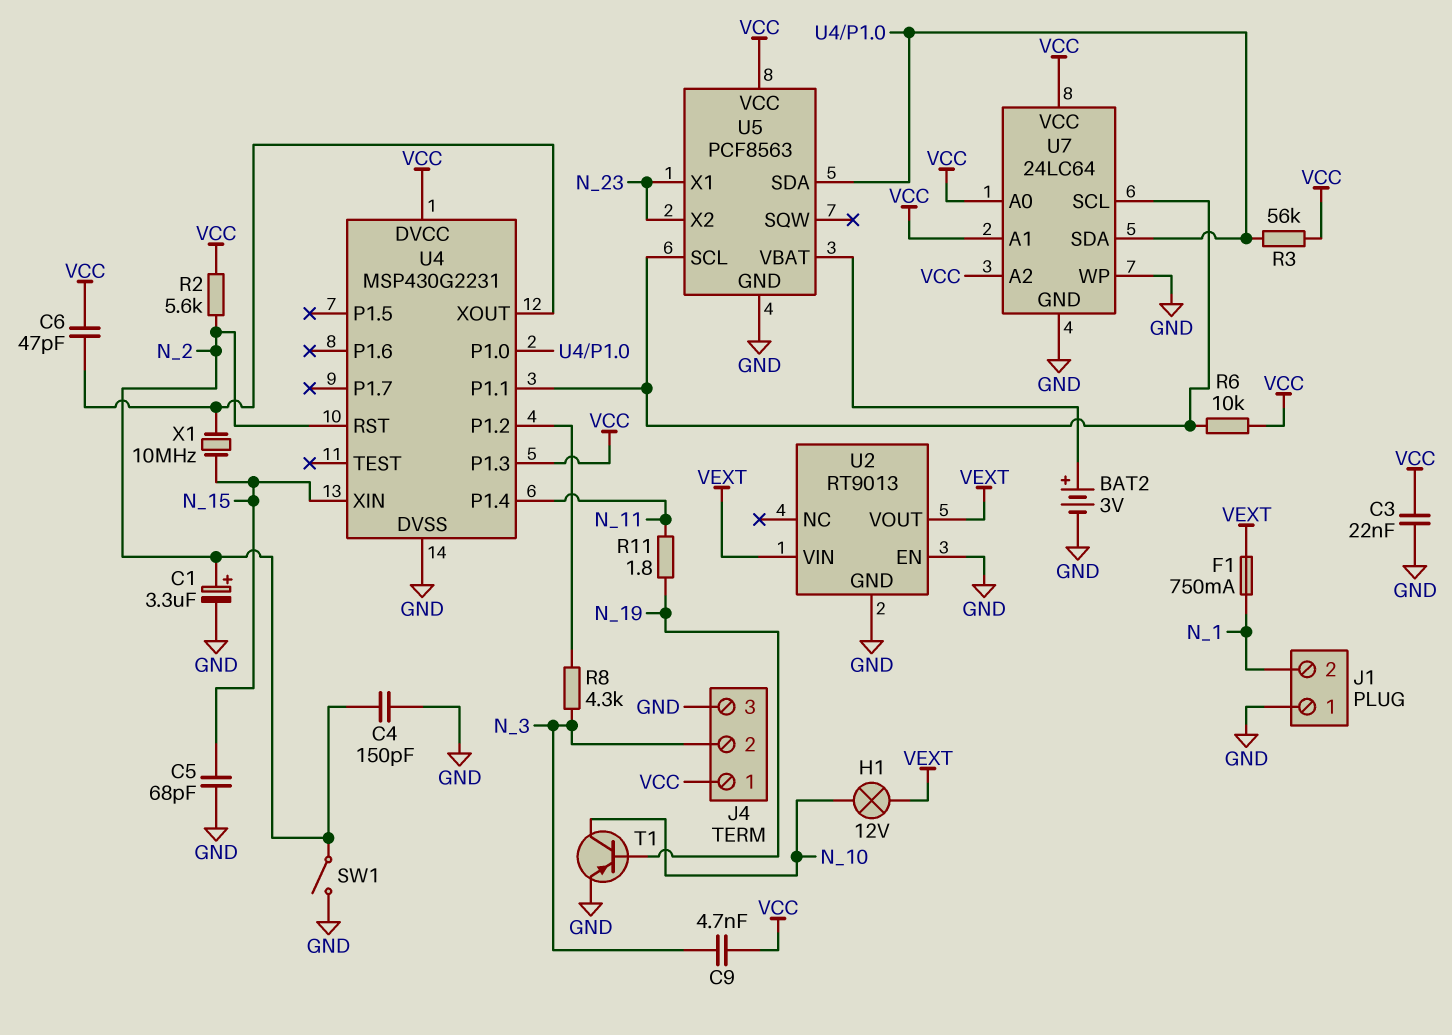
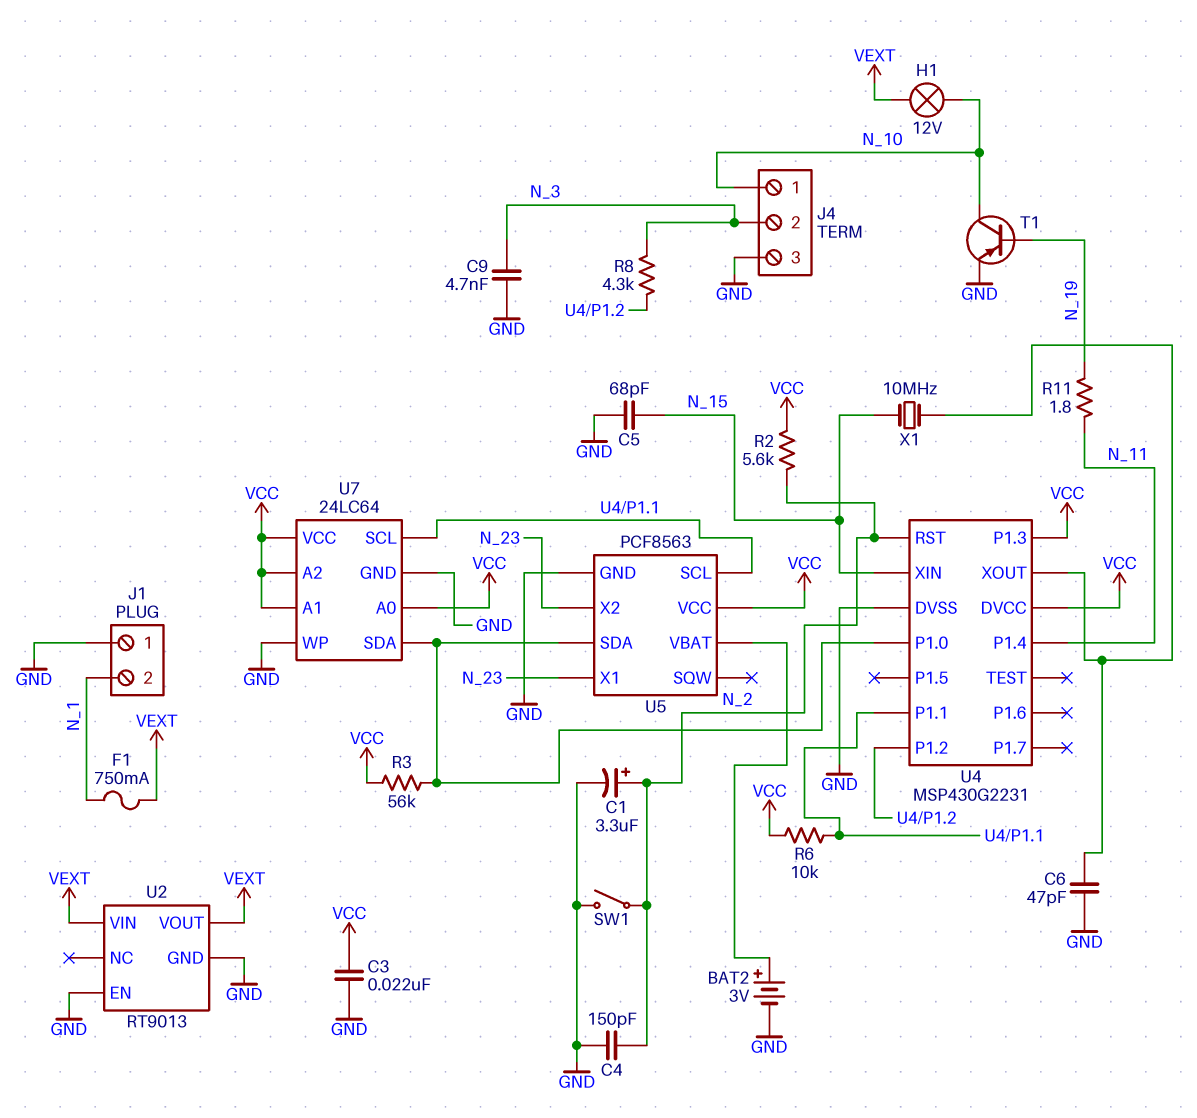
C6: 47pF (U4/XOUT, VCC) -> 47pF (GND, U4/XOUT)
C9: 4.7nF (N_3, VCC) -> 4.7nF (GND, N_3)
J4 pin 1: VCC -> N_10

